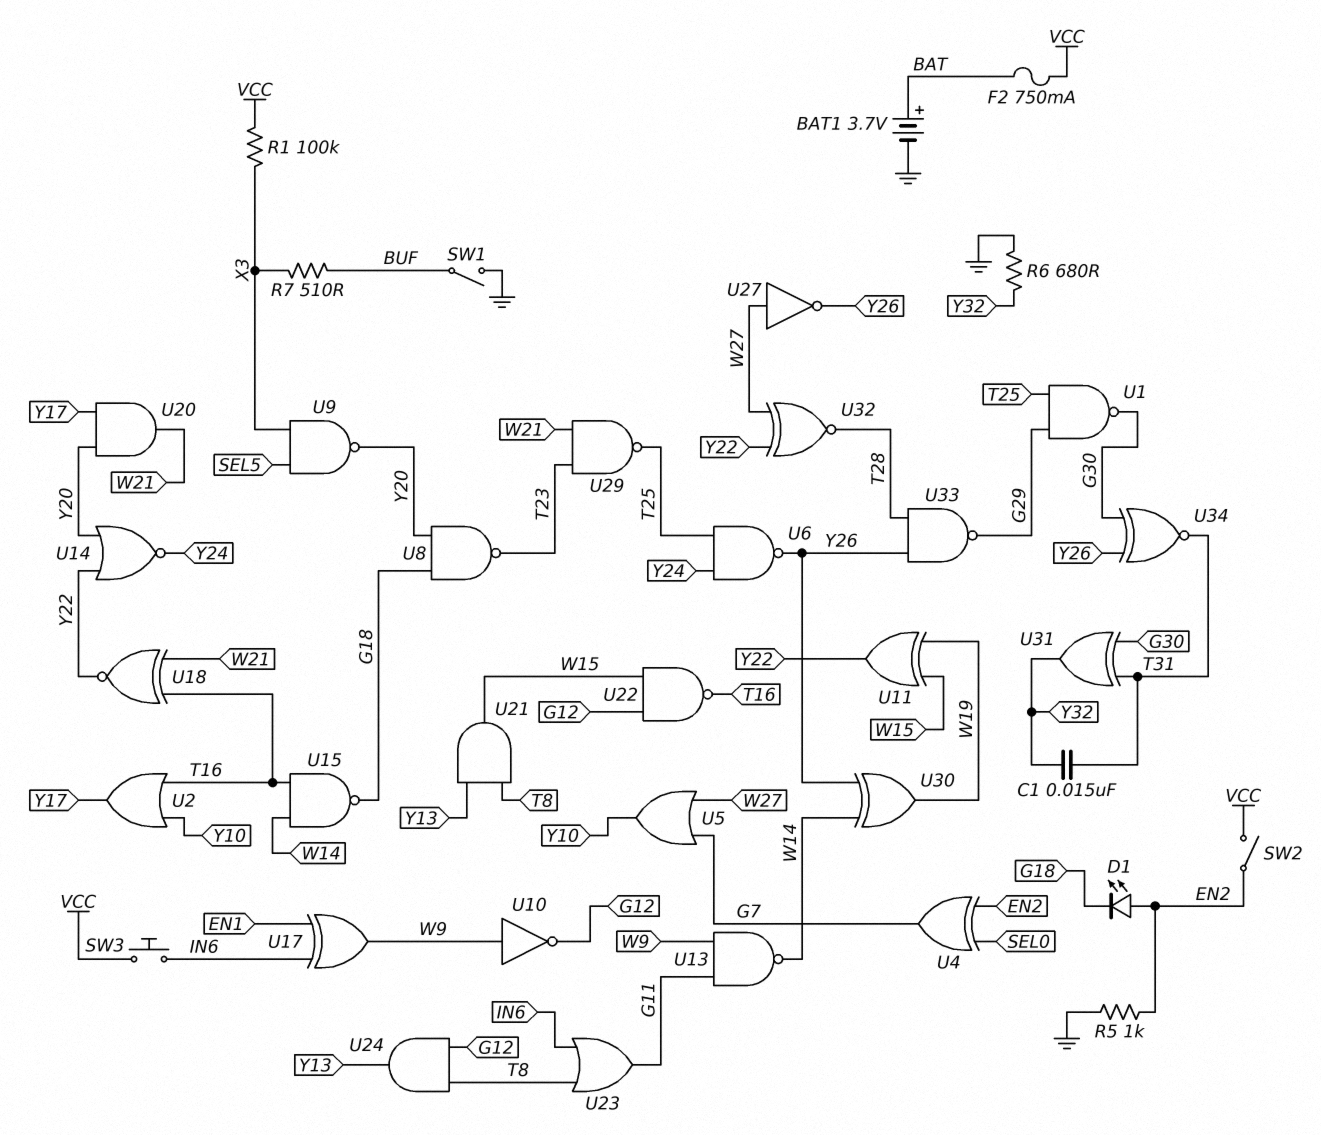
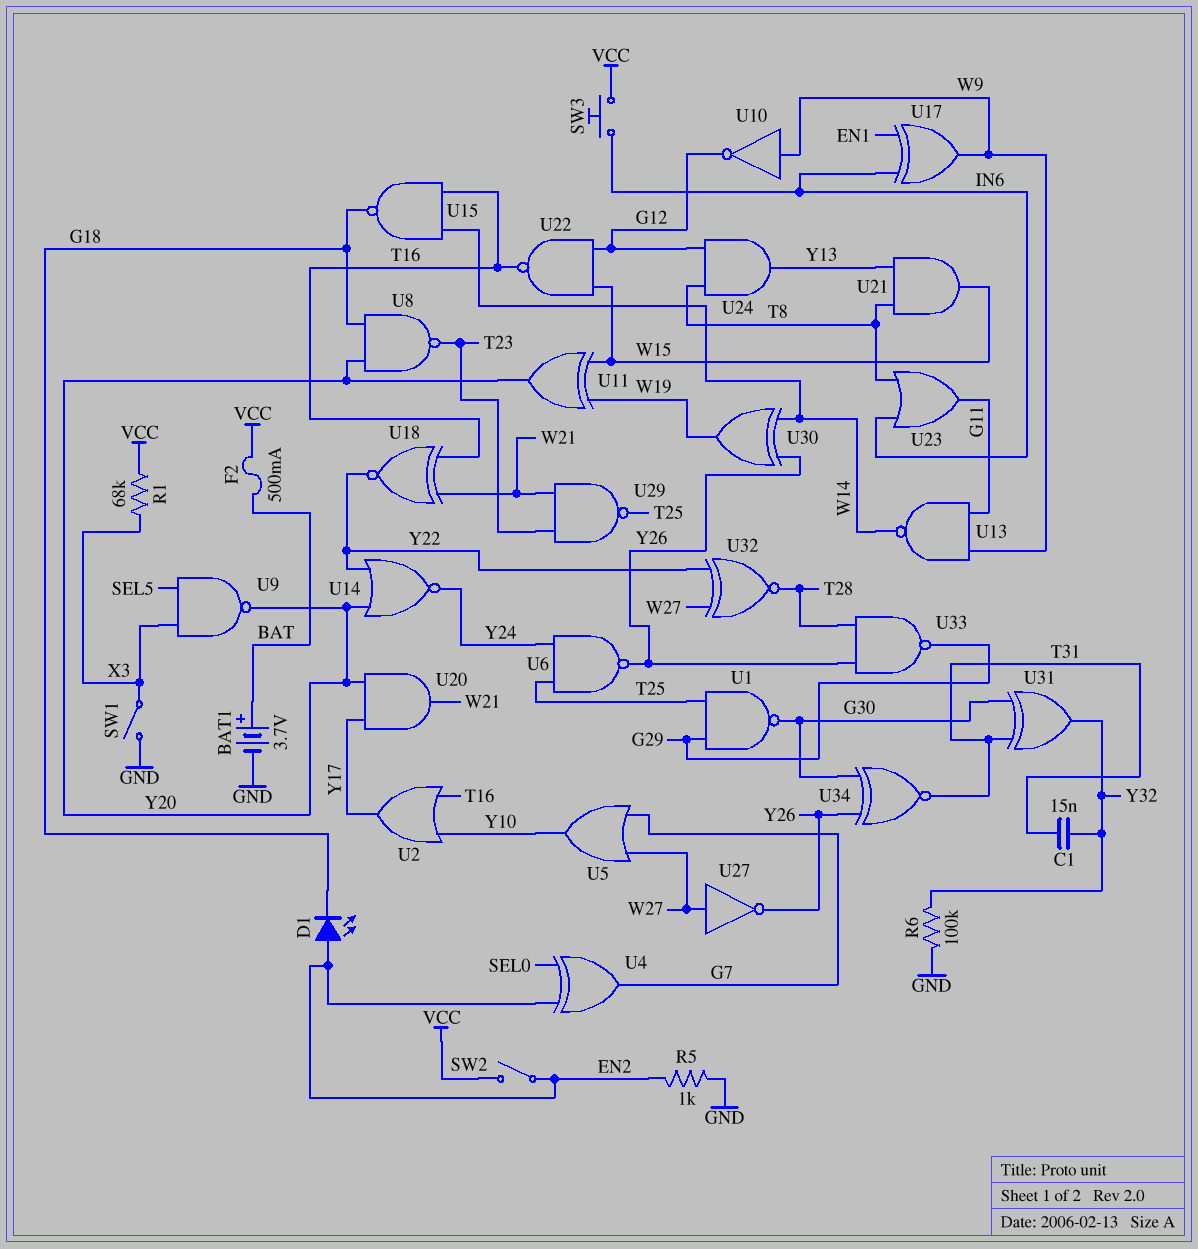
F2: 750mA (BAT, VCC) -> 500mA (BAT, VCC)
R1: 100k (VCC, X3) -> 68k (VCC, X3)
R6: 680 (GND, Y32) -> 100k (GND, Y32)
R7: 510 (BUF, X3) -> none
SW1: switch (BUF, GND) -> switch (GND, X3)
U11: XOR (in W15, in W19, out Y22) -> XOR (in W15, in W19, out Y20)

